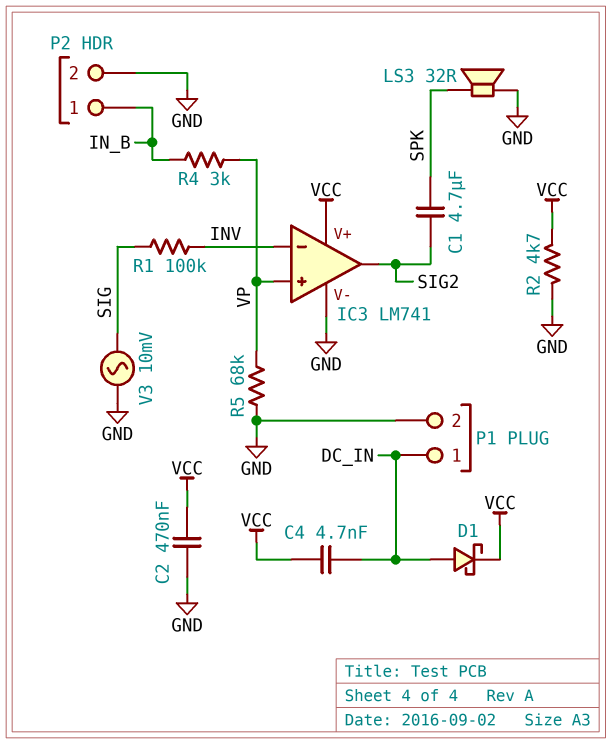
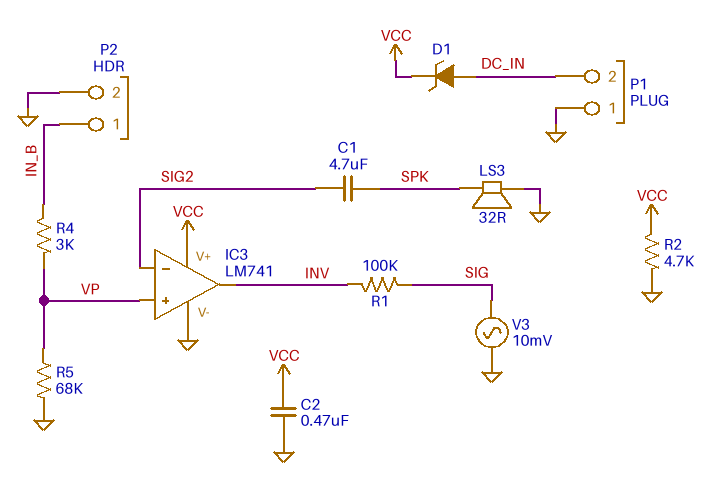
C4: 4.7nF (DC_IN, VCC) -> none
D1: schottky (A DC_IN, K VCC) -> zener (A DC_IN, K VCC)
IC3 pin in-: INV -> SIG2
IC3 pin out: SIG2 -> INV
P1 pin 1: DC_IN -> GND
P1 pin 2: GND -> DC_IN

